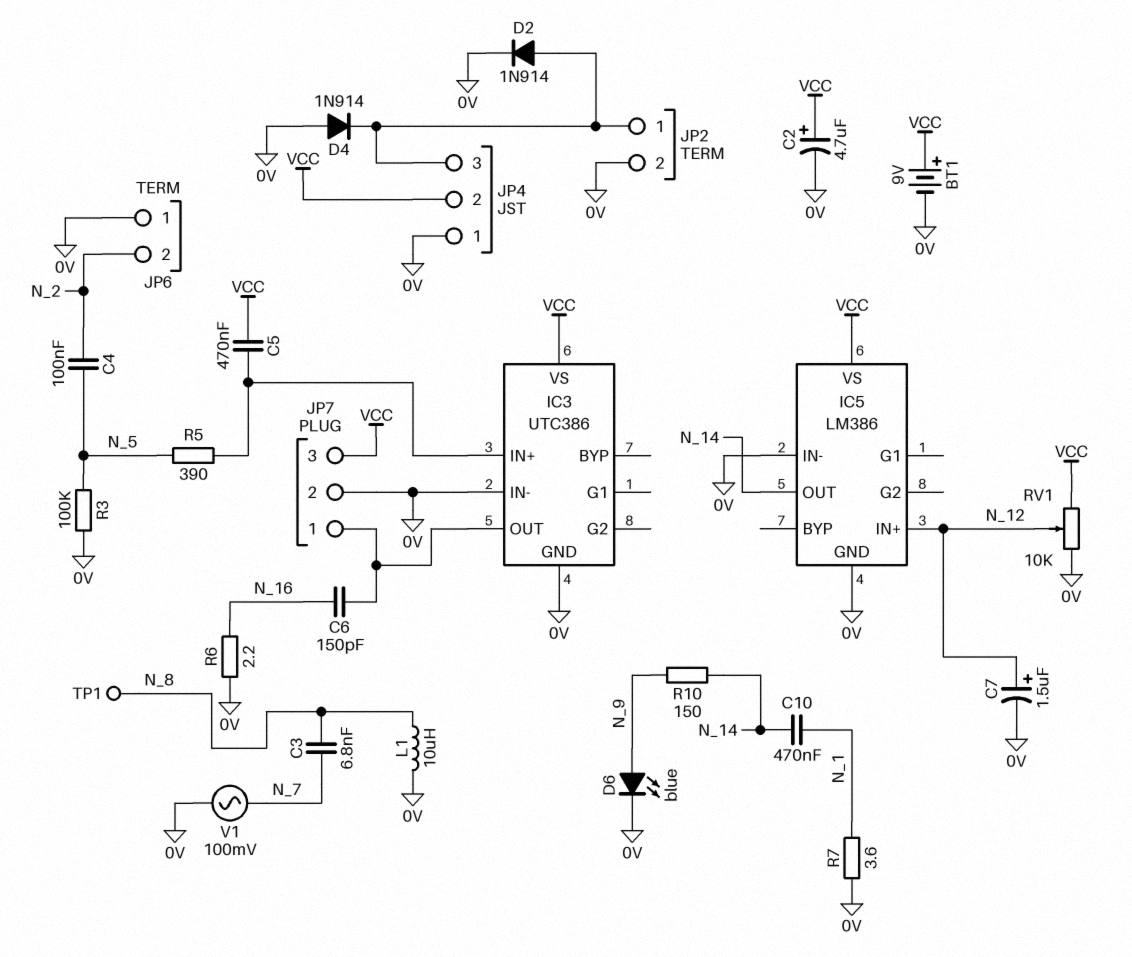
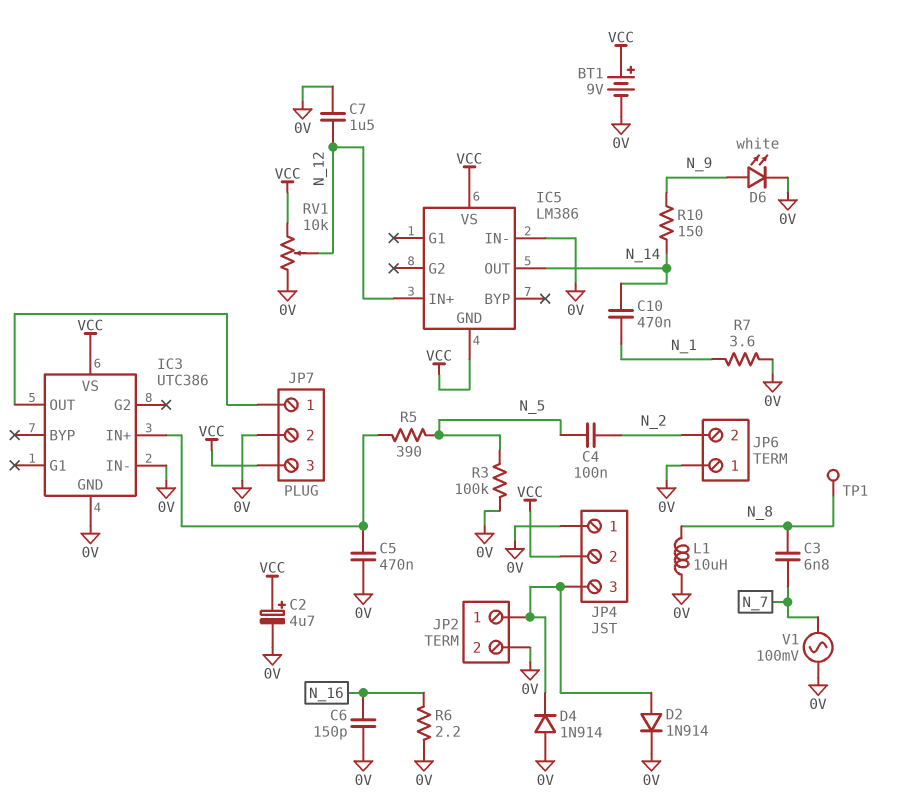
C5: 470nF (IC3/IN+, VCC) -> 470nF (0V, IC3/IN+)
C6: 150pF (IC3/OUT, N_16) -> 150pF (0V, N_16)
C7: 1.5uF (plus N_12, minus 0V) -> 1.5uF (0V, N_12)
D6: LED blue (A N_9, K 0V) -> LED white (A N_9, K 0V)
IC5 pin GND: 0V -> VCC

